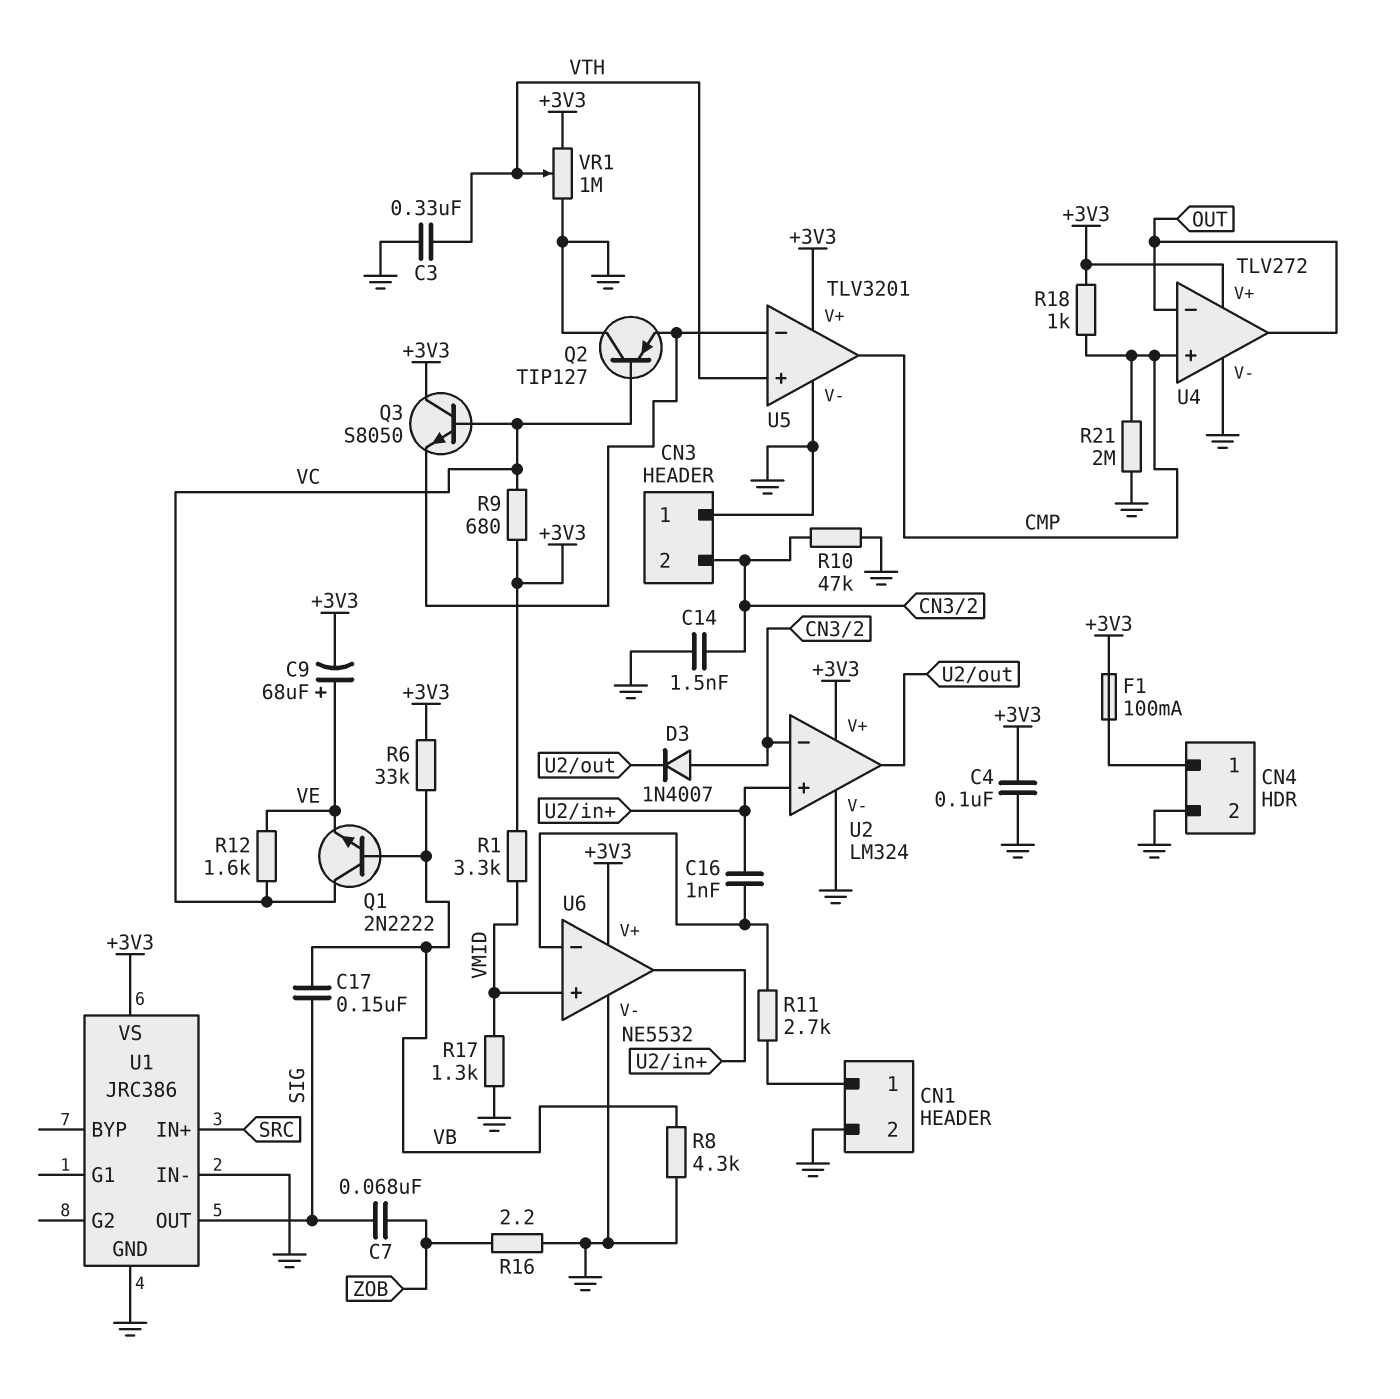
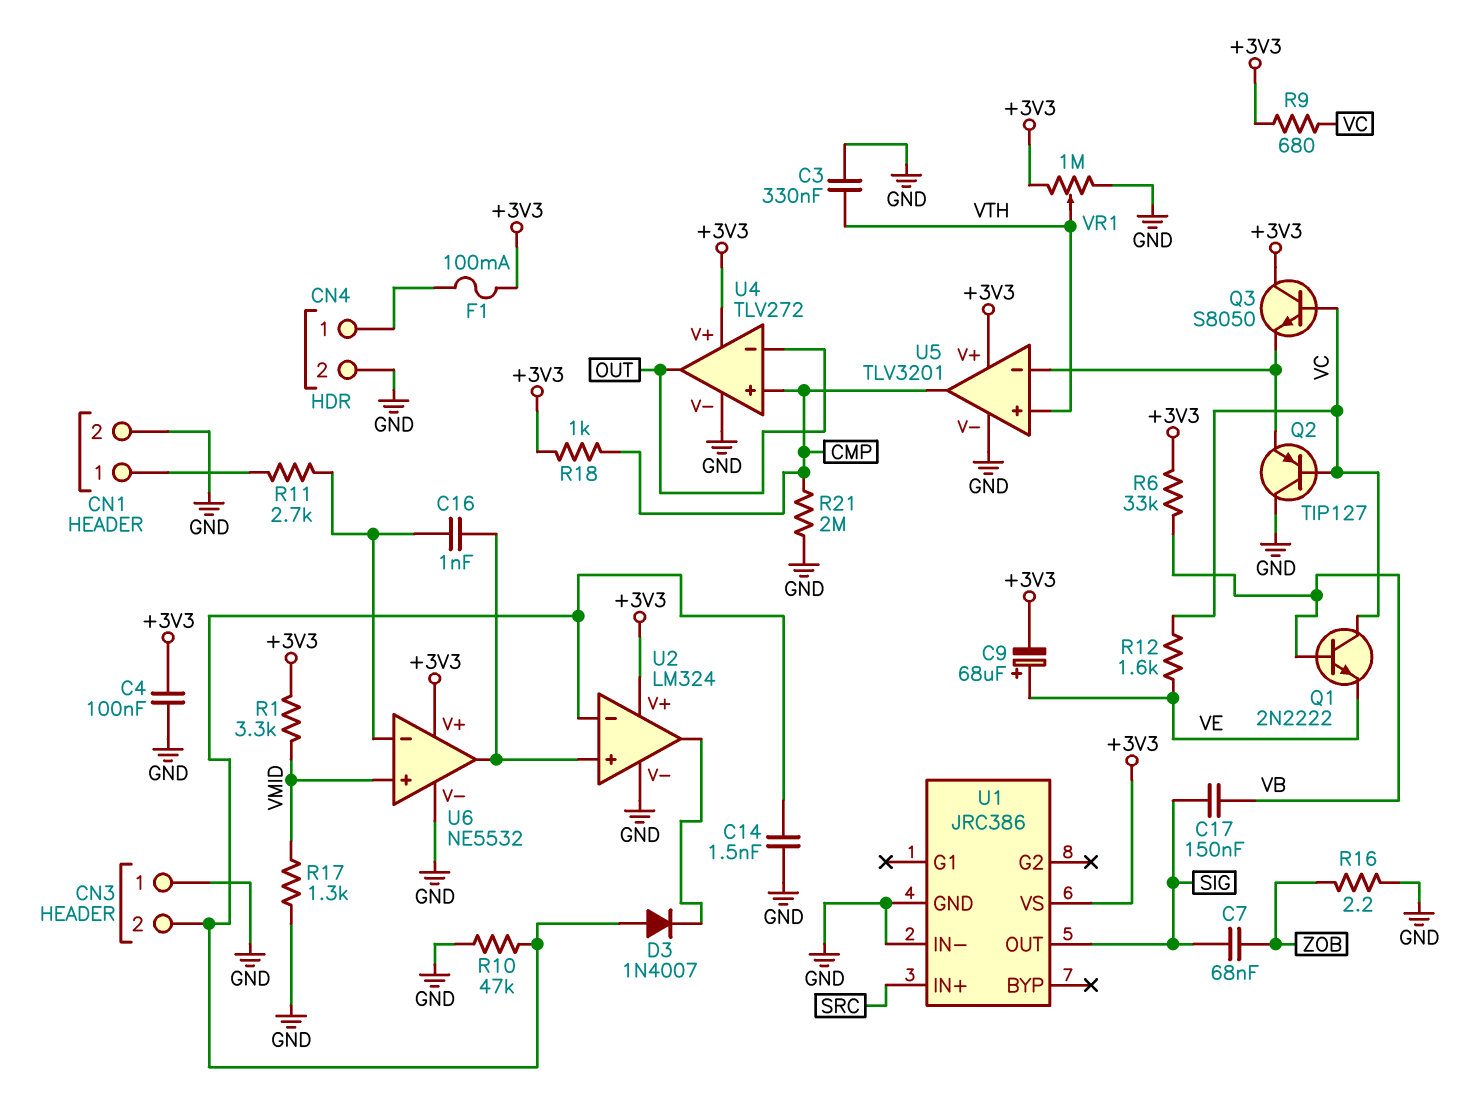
R8: 4.3k (GND, VB) -> none

